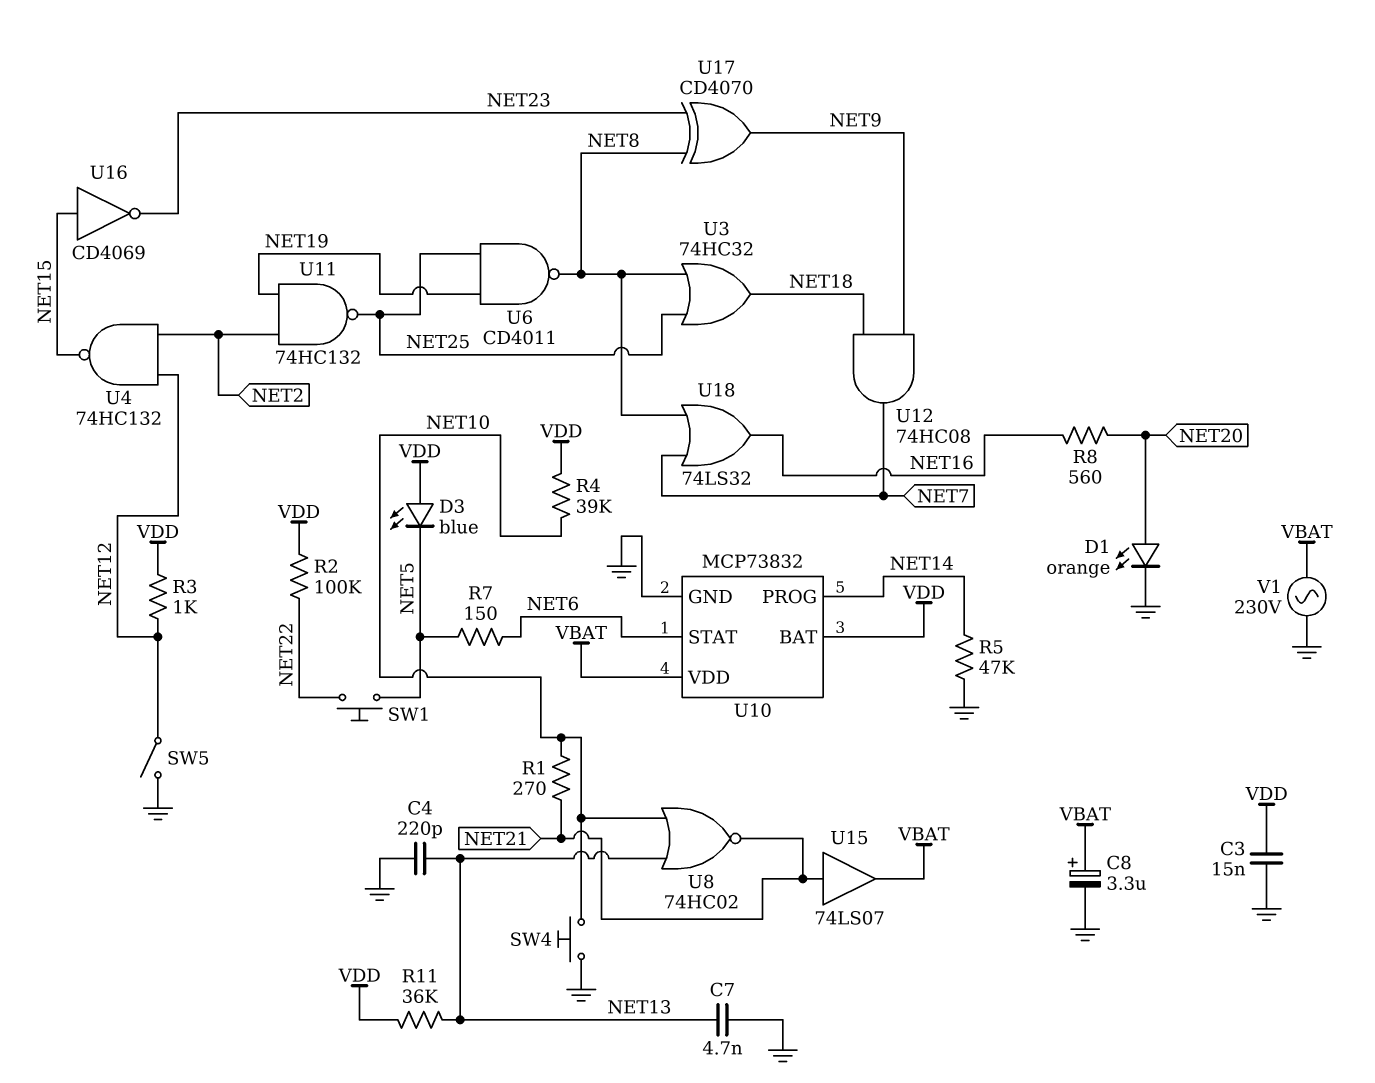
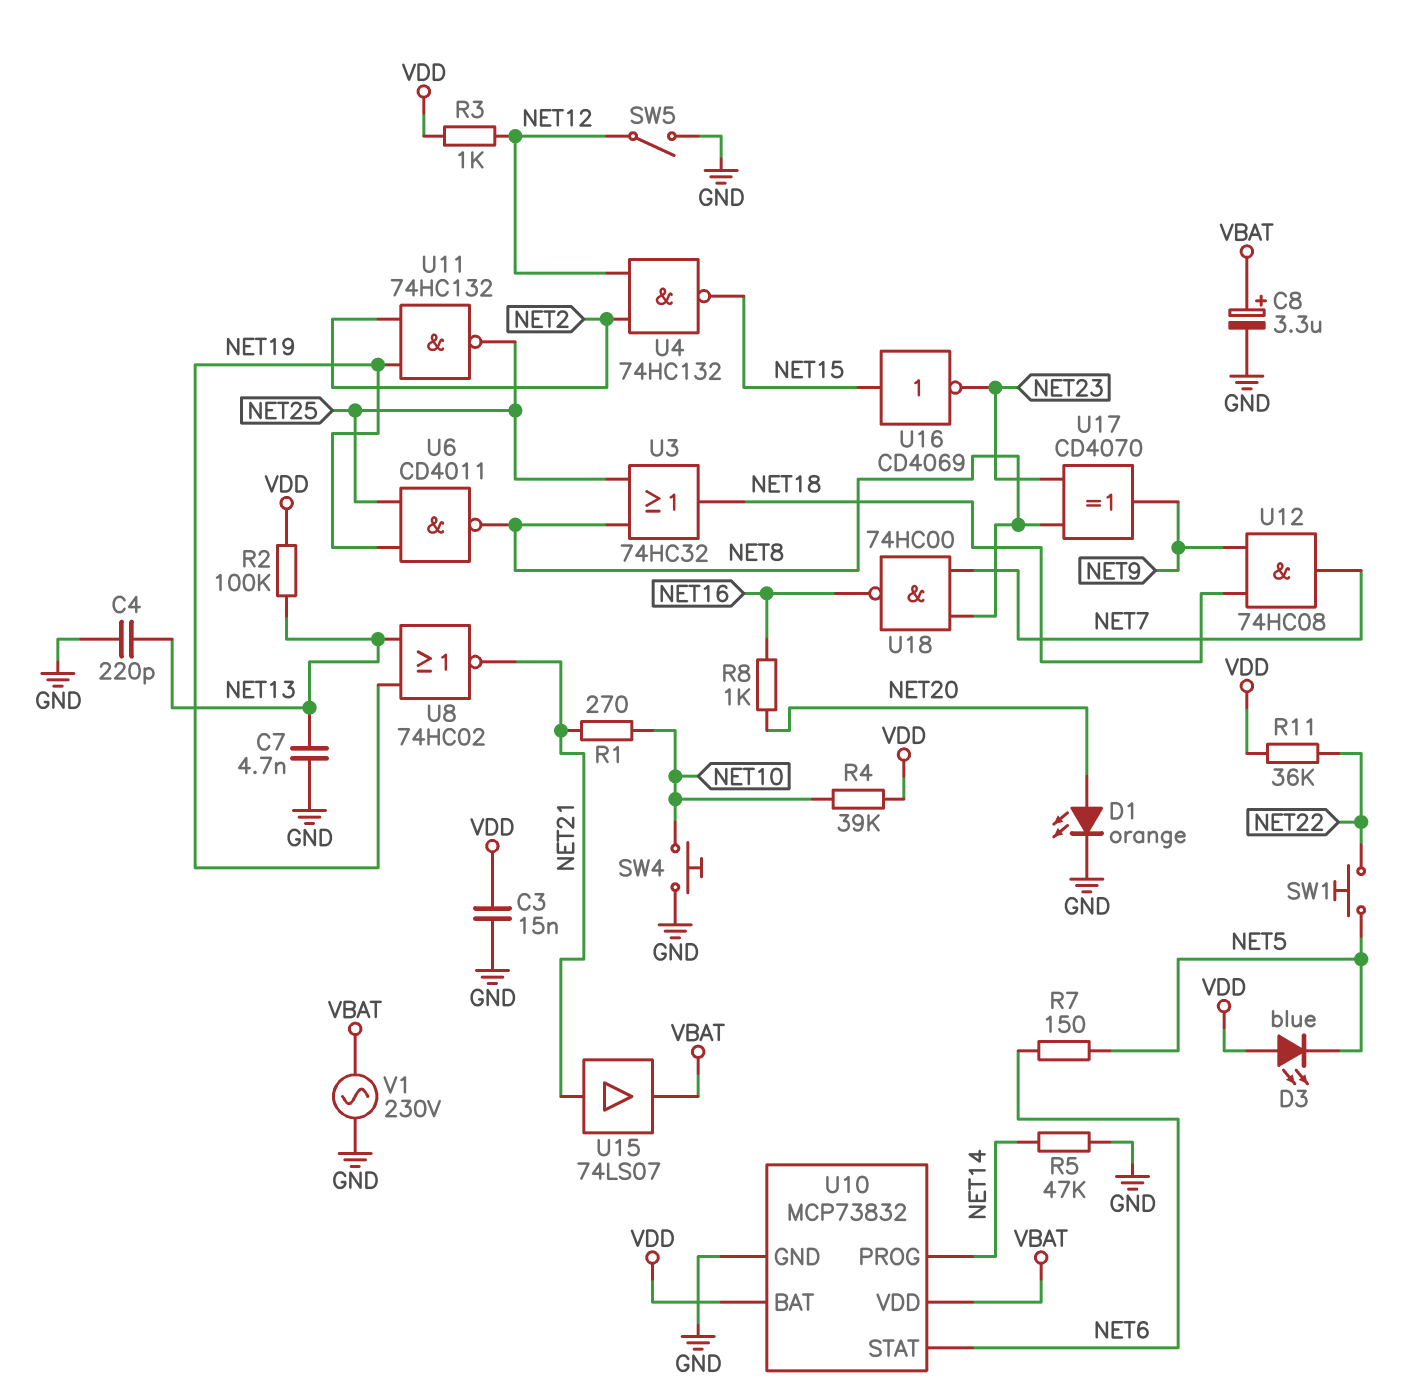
R2: 100k (NET22, VDD) -> 100k (NET13, VDD)
R8: 560 (NET16, NET20) -> 1k (NET16, NET20)
R11: 36k (NET13, VDD) -> 36k (NET22, VDD)
U8: NOR 74HC02 (in NET10, in NET13, out NET21) -> NOR 74HC02 (in NET13, in NET19, out NET21)
U18: OR 74LS32 (in NET7, in NET8, out NET16) -> NAND 74HC00 (in NET7, in NET8, out NET16)

